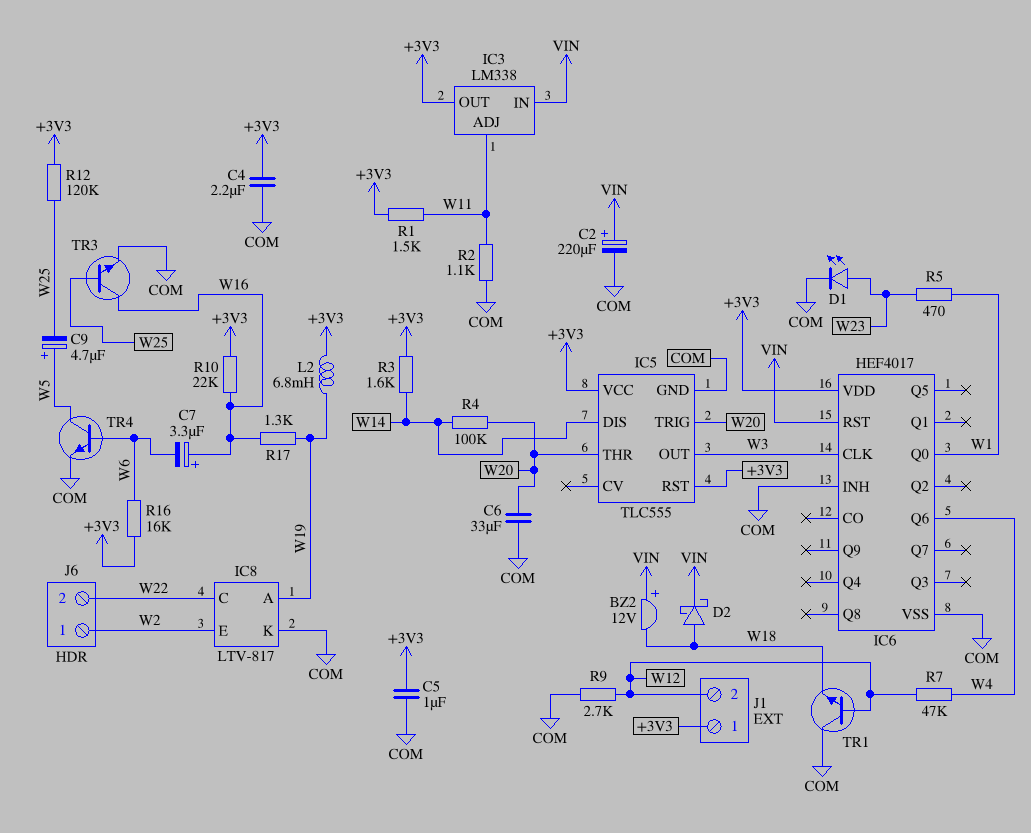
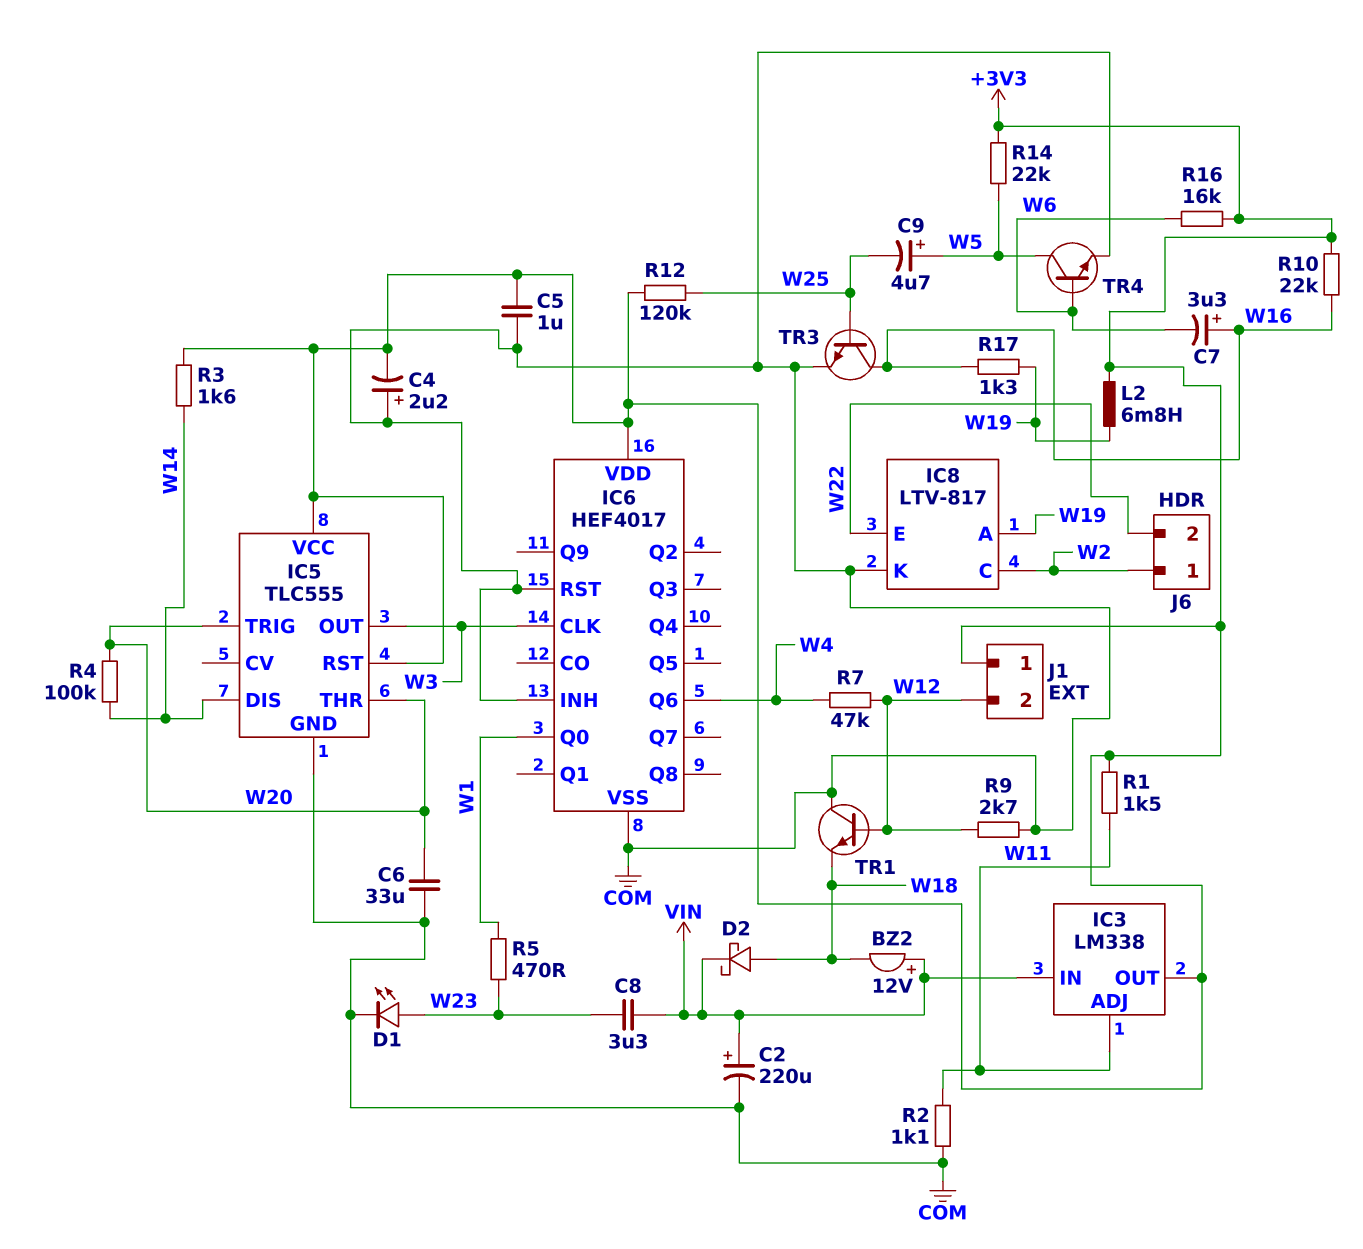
C4: 2.2uF (+3V3, COM) -> 2.2uF (plus COM, minus +3V3)
C8: none -> 3.3uF (VIN, W23)
IC6 pin RST: VIN -> COM
IC8 pin C: W22 -> W2
IC8 pin E: W2 -> W22
R14: none -> 22k (+3V3, W5)

